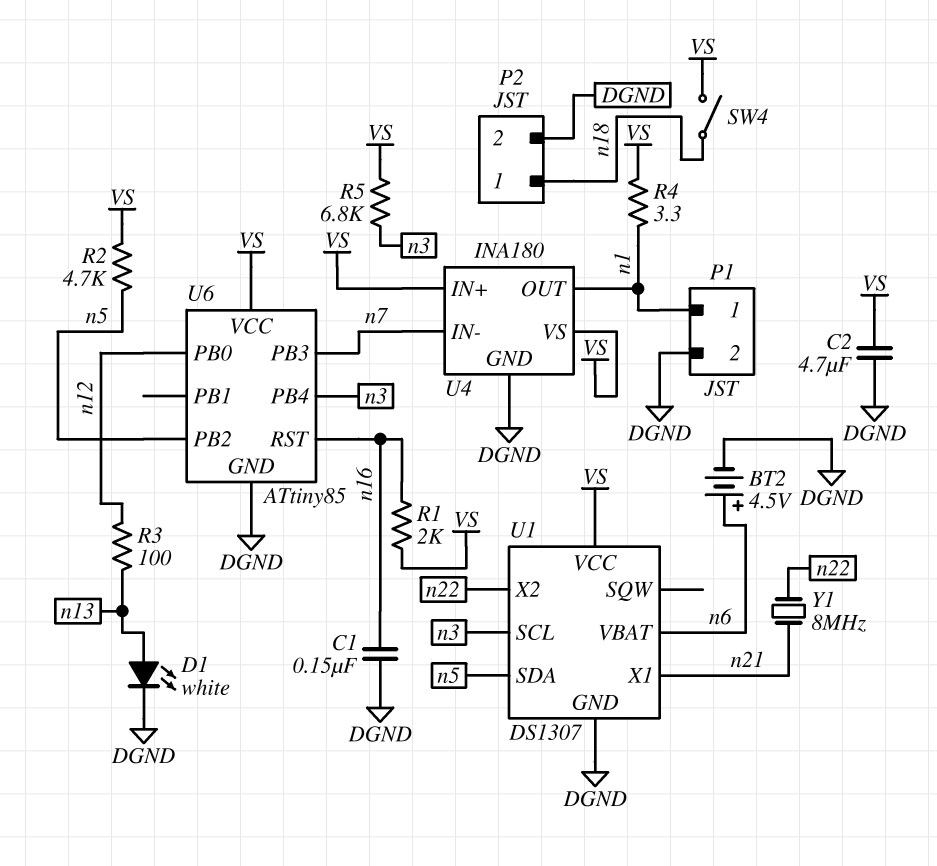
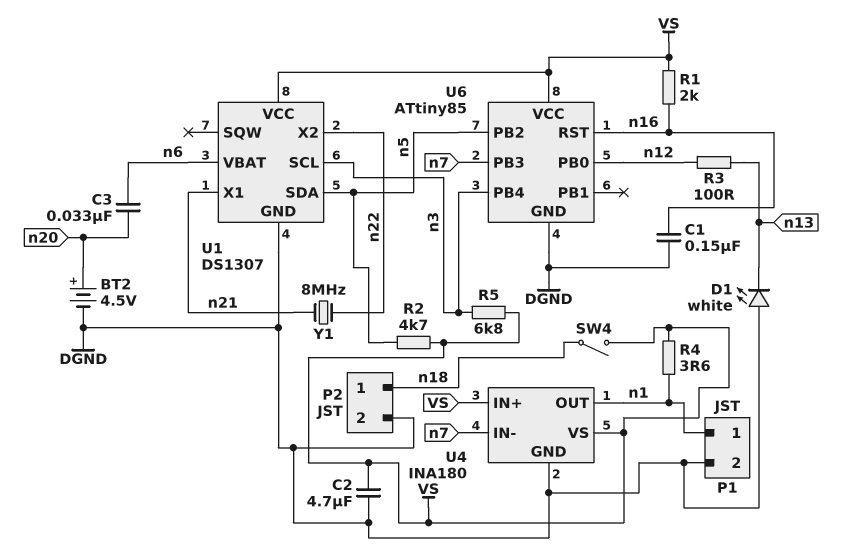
BT2: 4.5V (plus n6, minus DGND) -> 4.5V (plus n20, minus DGND)
C3: none -> 33nF (n6, n20)
D1: LED white (A n13, K DGND) -> LED white (A DGND, K n13)
R4: 3.3 (VS, n1) -> 3.6 (VS, n1)

